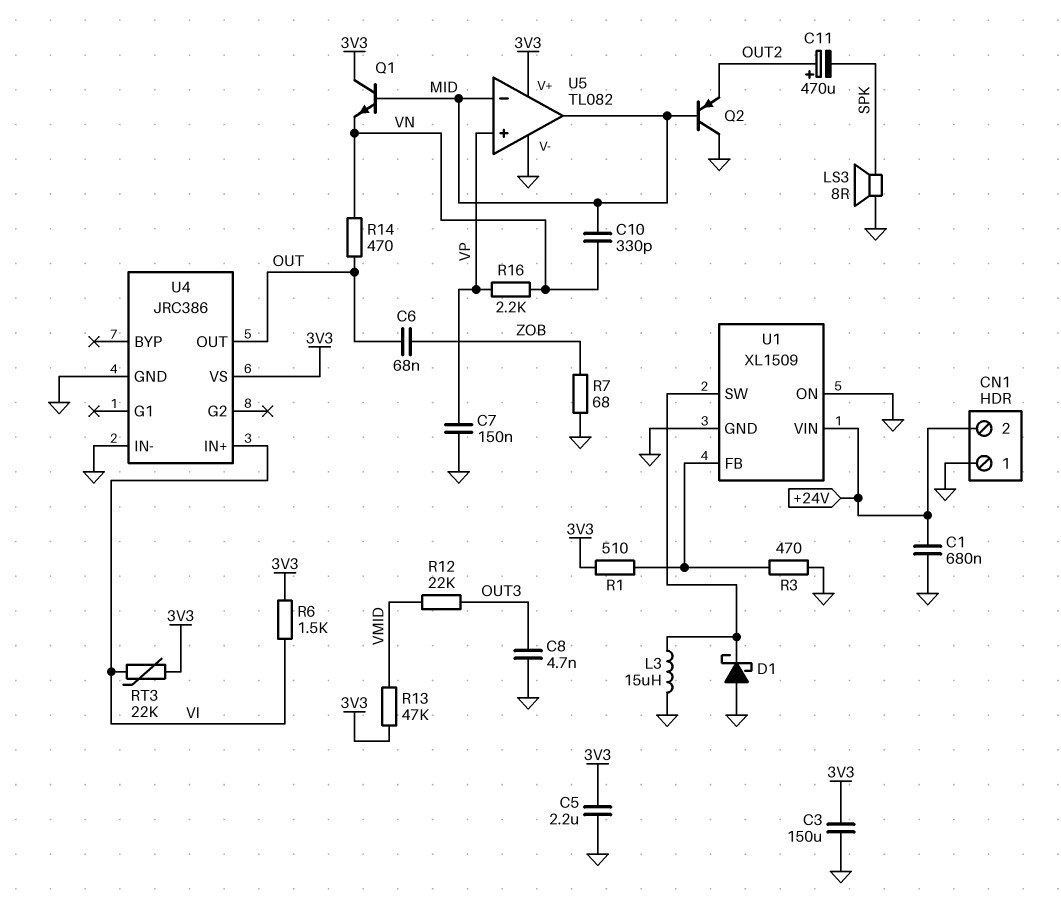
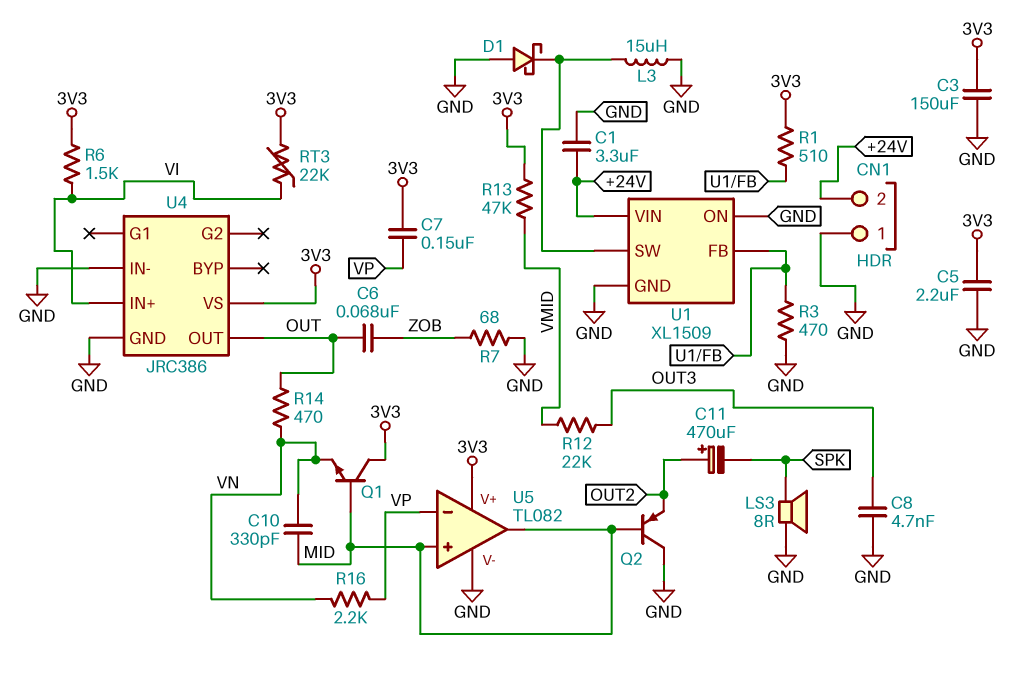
C1: 680nF (+24V, GND) -> 3.3uF (+24V, GND)
C7: 150nF (GND, VP) -> 150nF (3V3, VP)
U5 pin in+: VP -> MID
U5 pin in-: MID -> VP

